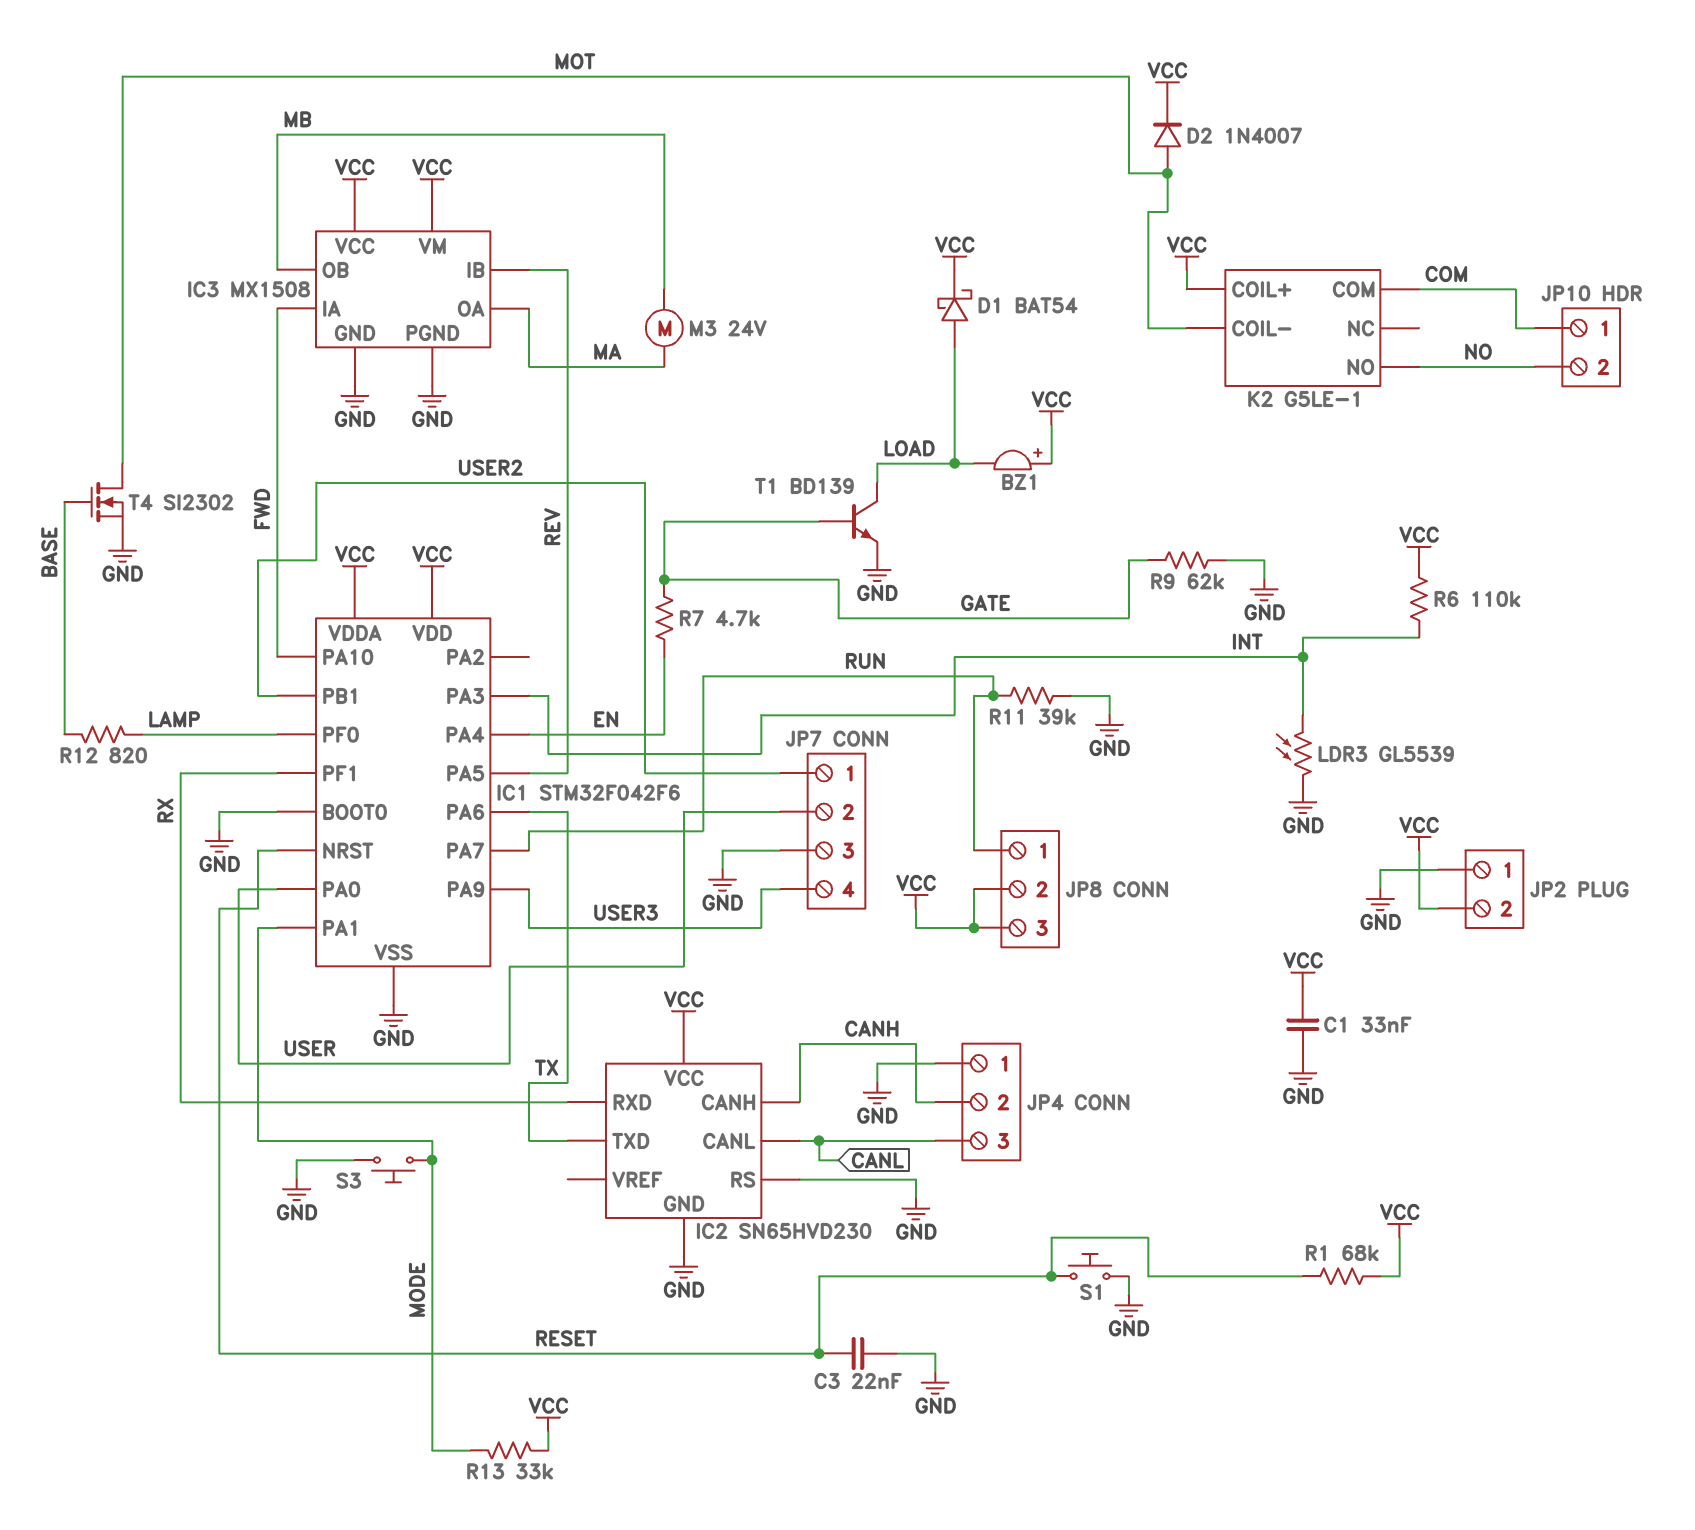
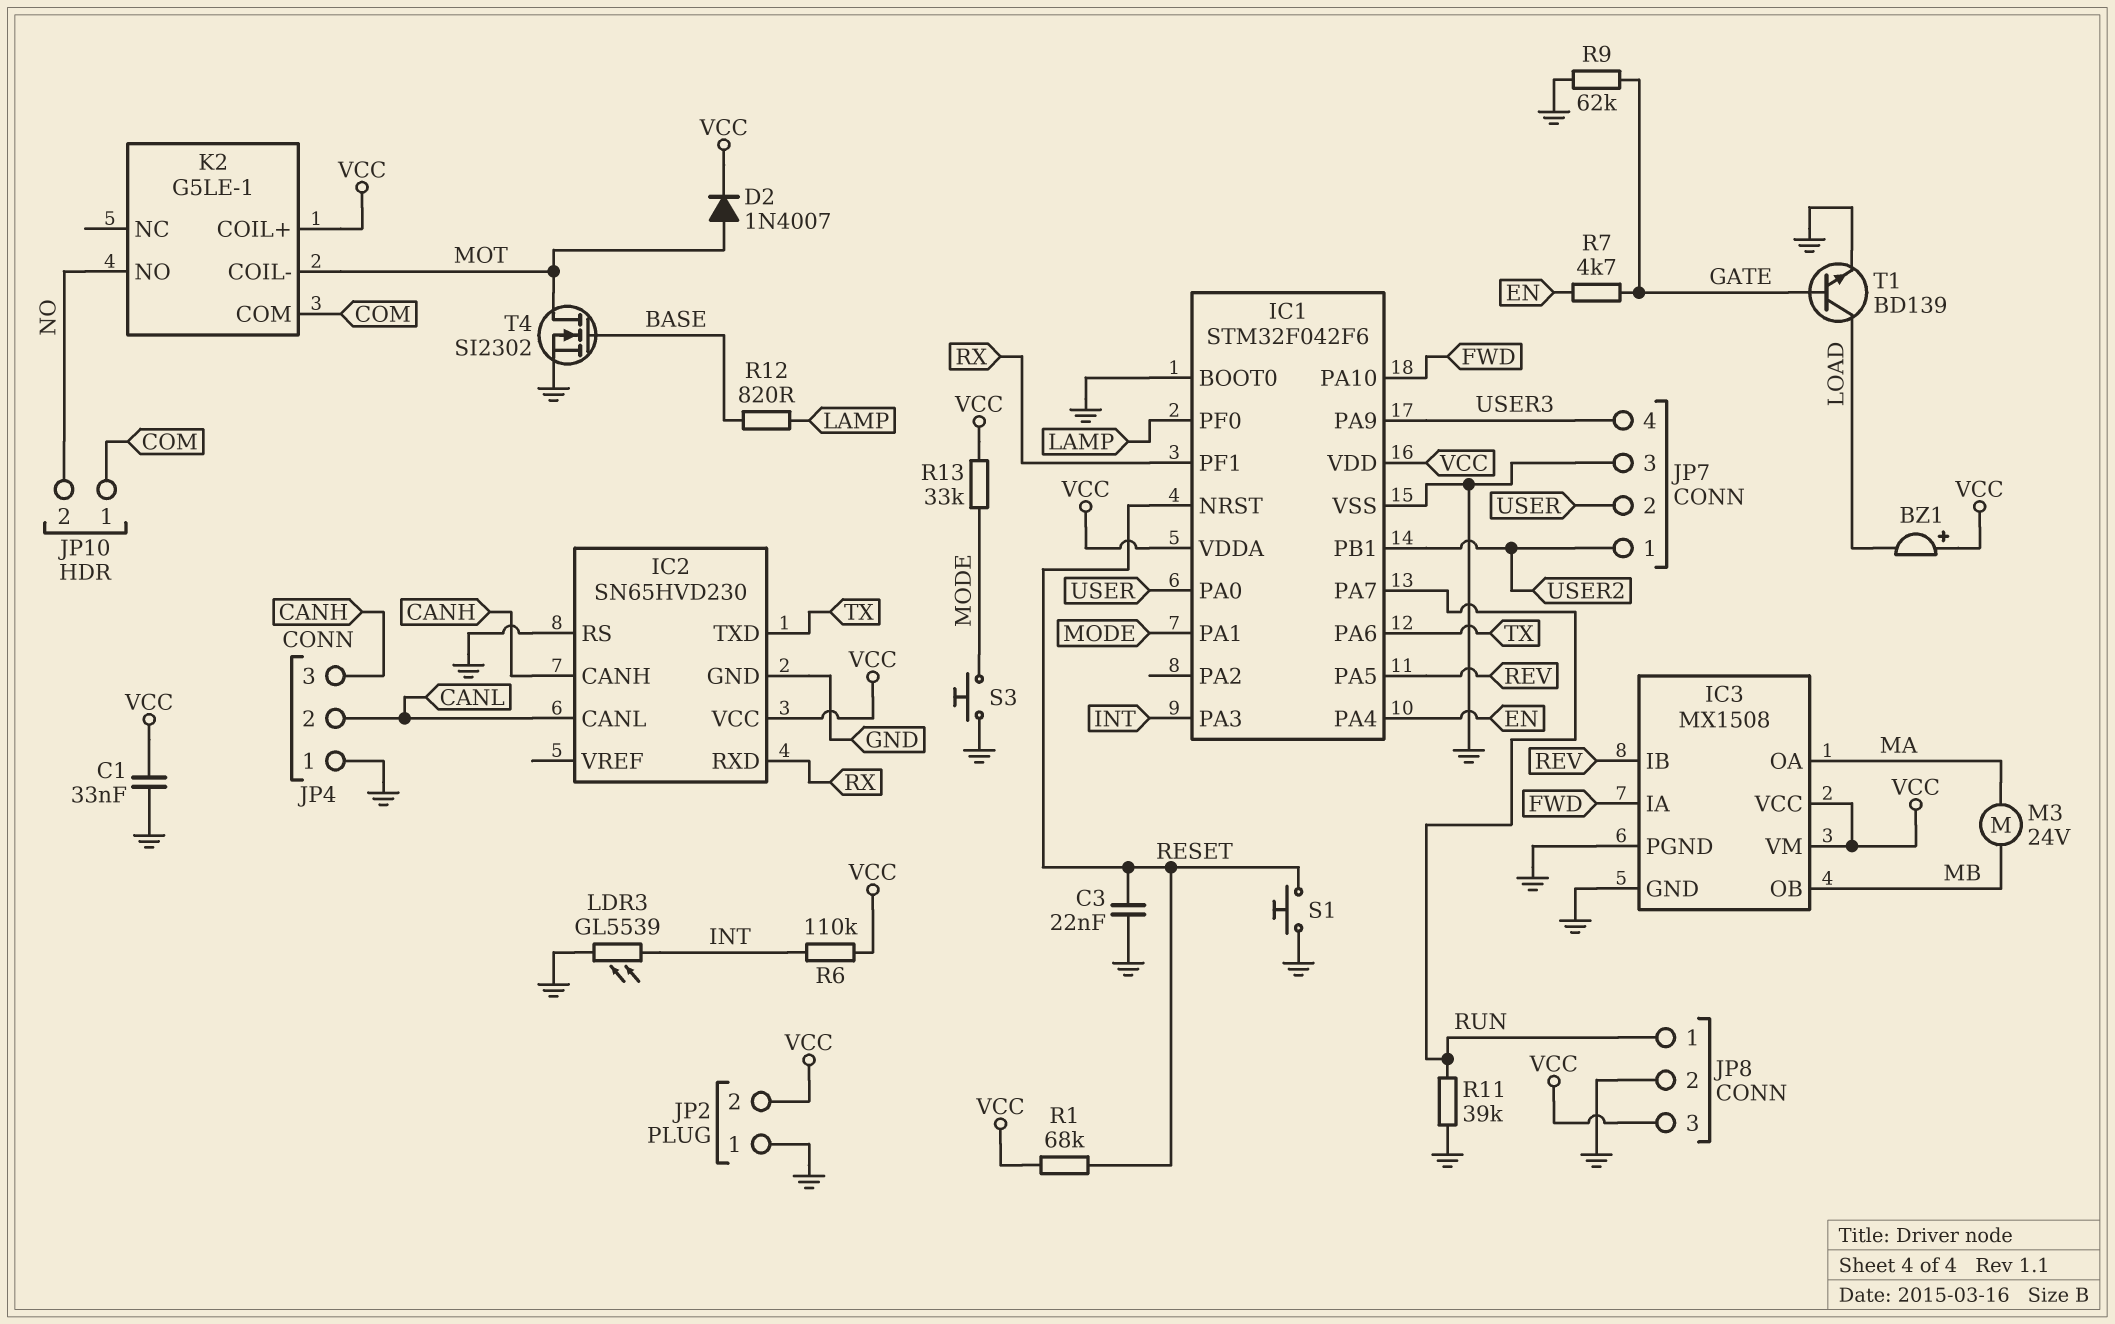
D1: schottky BAT54 (A LOAD, K VCC) -> none
JP4 pin 2: CANH -> CANL
JP4 pin 3: CANL -> CANH
JP8 pin 2: VCC -> GND

